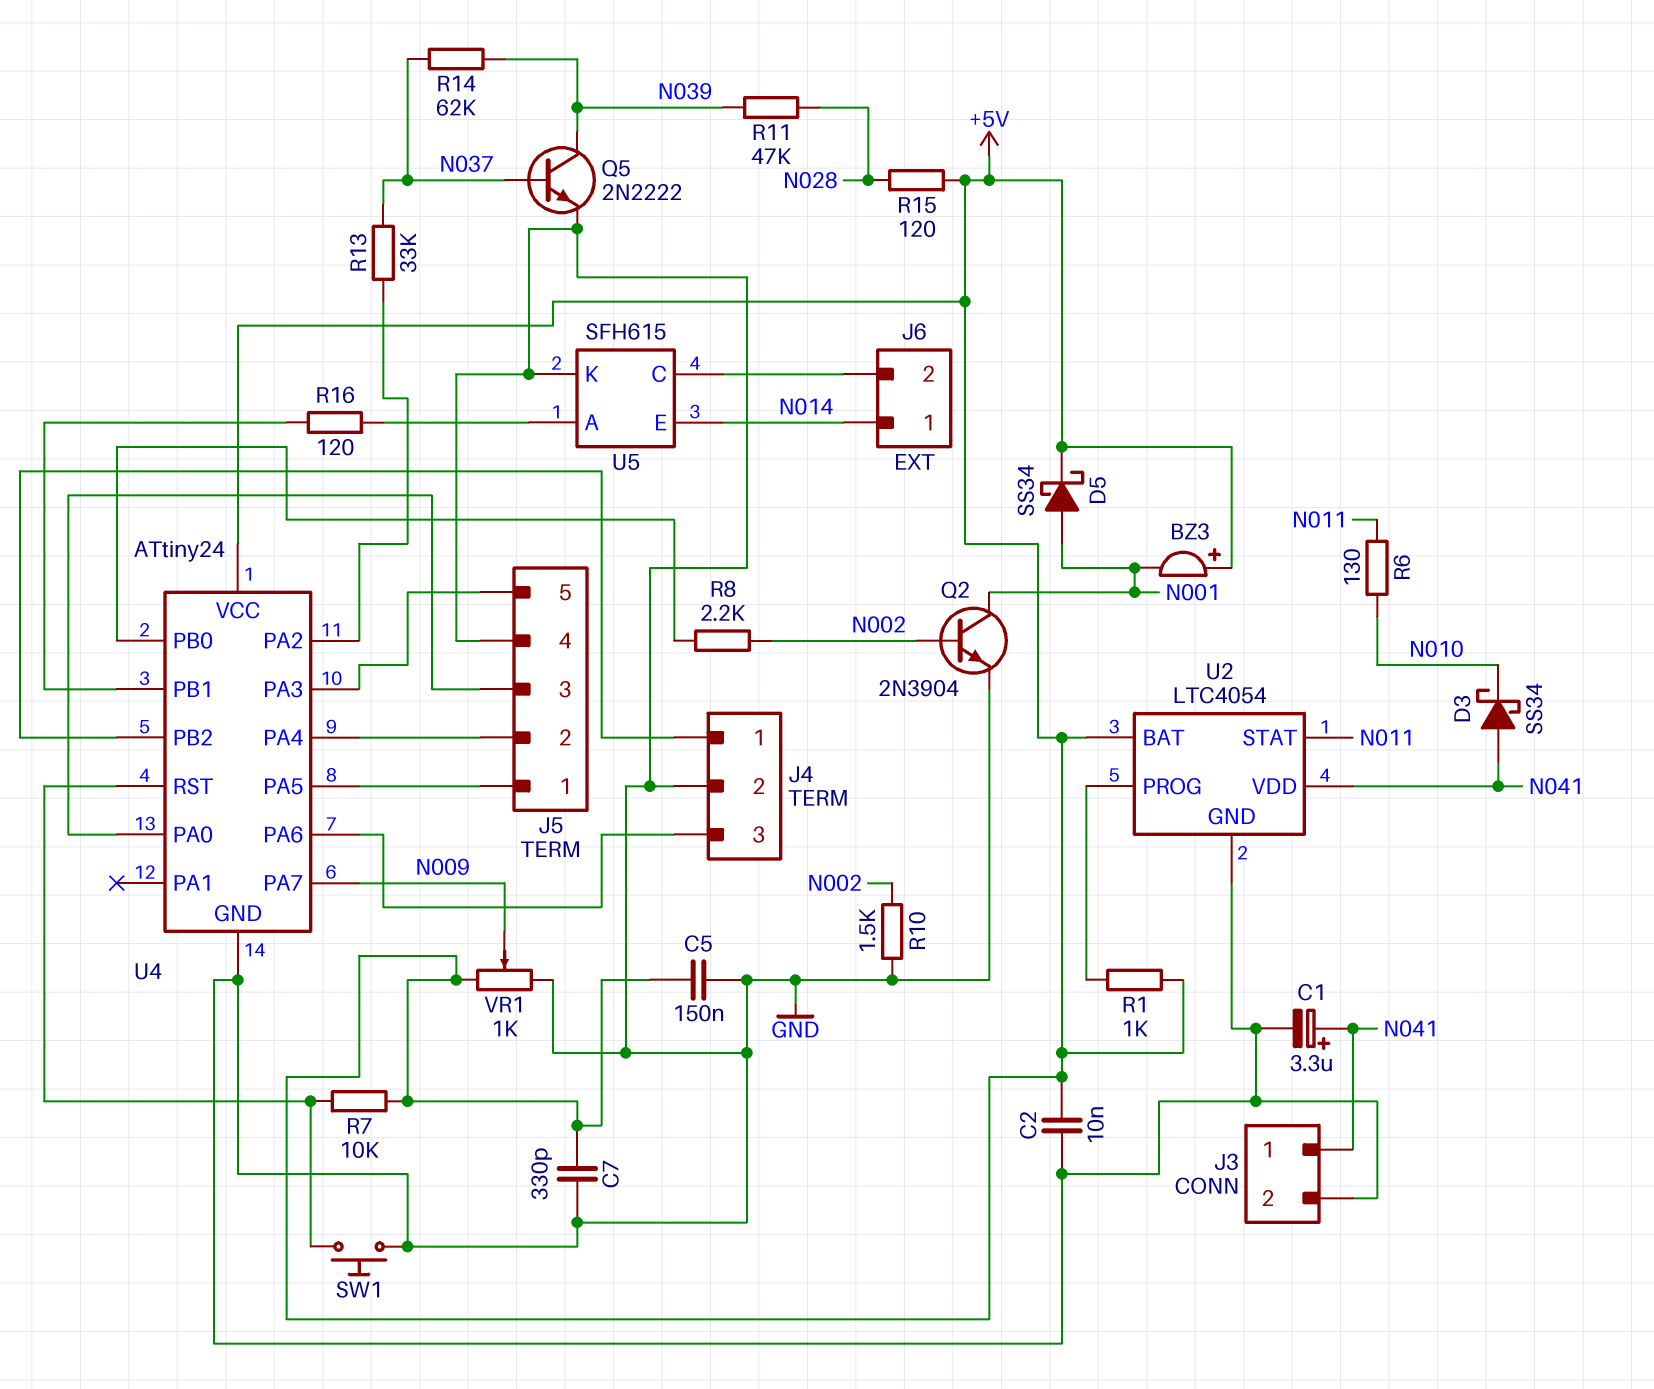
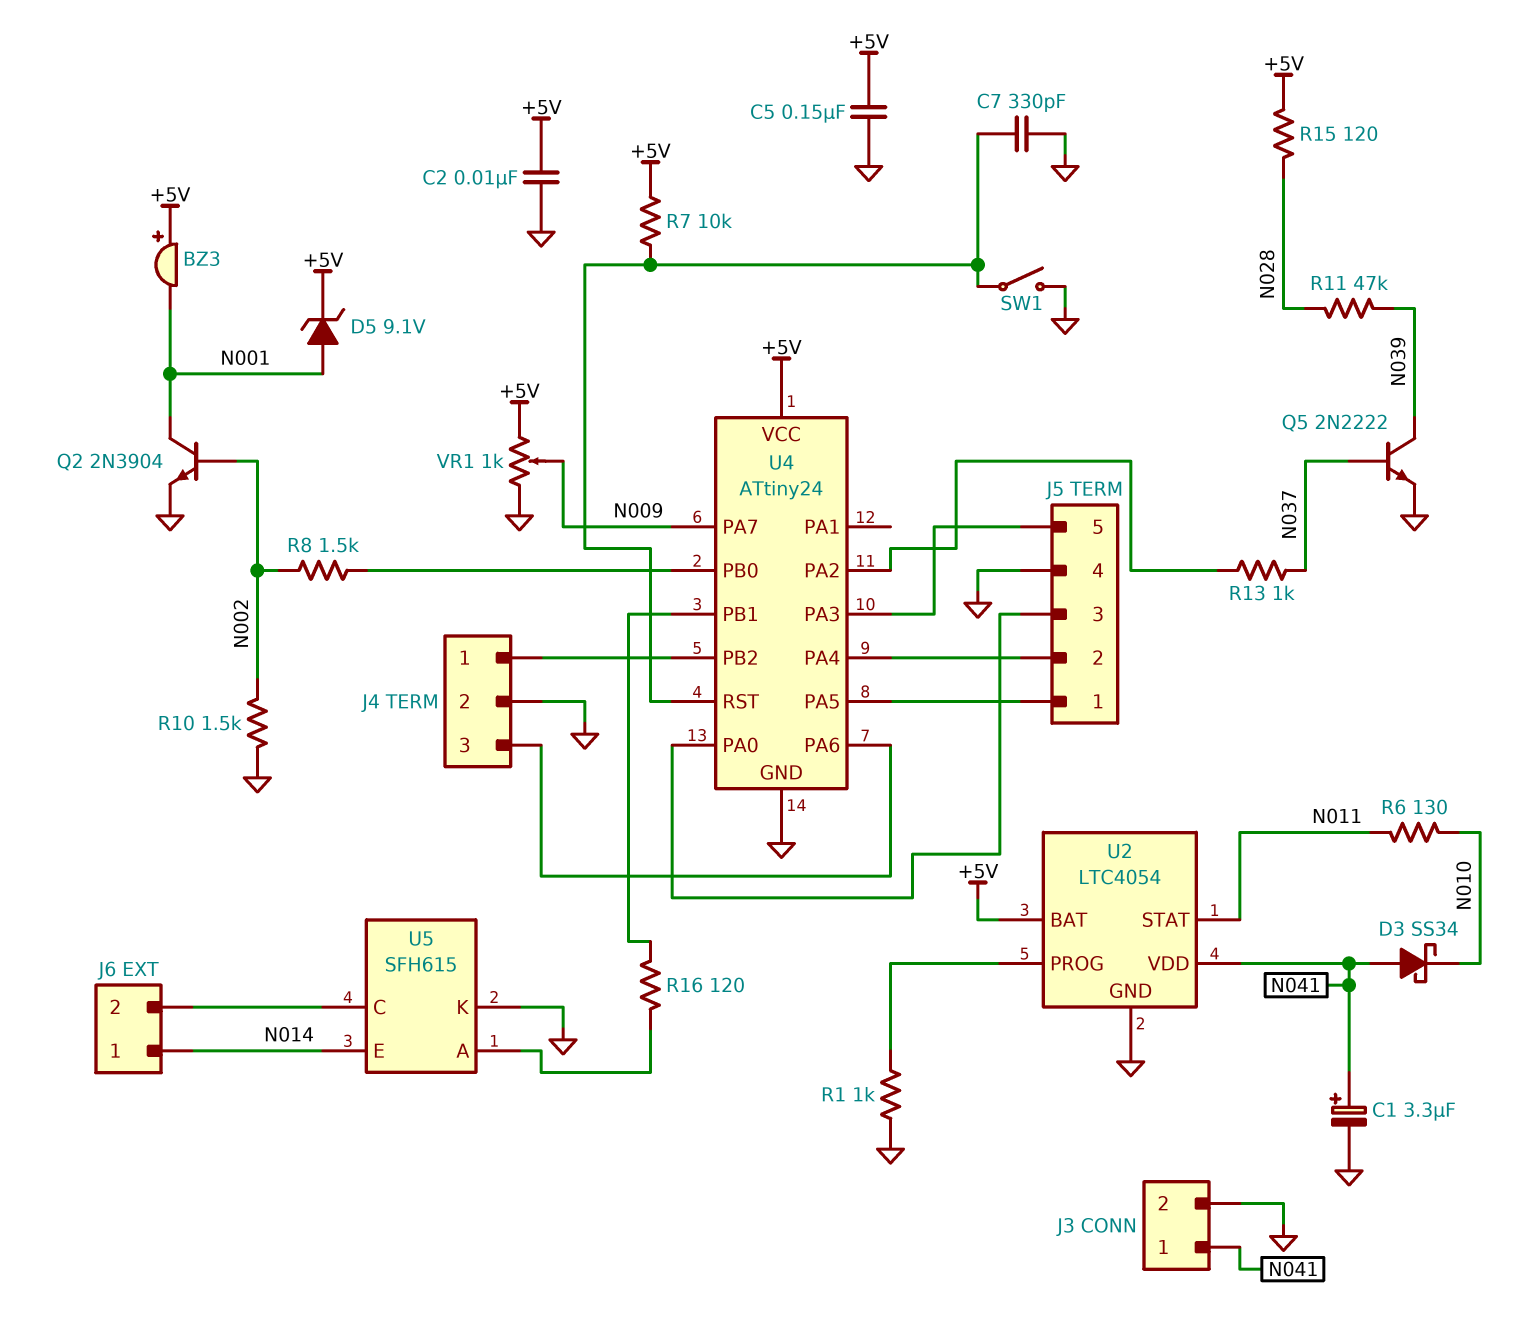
C7: 330pF (+5V, GND) -> 330pF (GND, U4/RST)
D5: schottky SS34 (A N001, K +5V) -> zener 9.1V (A N001, K +5V)
R1: 1k (+5V, U2/PROG) -> 1k (GND, U2/PROG)
R8: 2.2k (N002, U4/PB0) -> 1.5k (N002, U4/PB0)
R13: 33k (N037, U4/PA2) -> 1k (N037, U4/PA2)
R14: 62k (N037, N039) -> none
SW1: button (GND, U4/RST) -> switch (GND, U4/RST)

